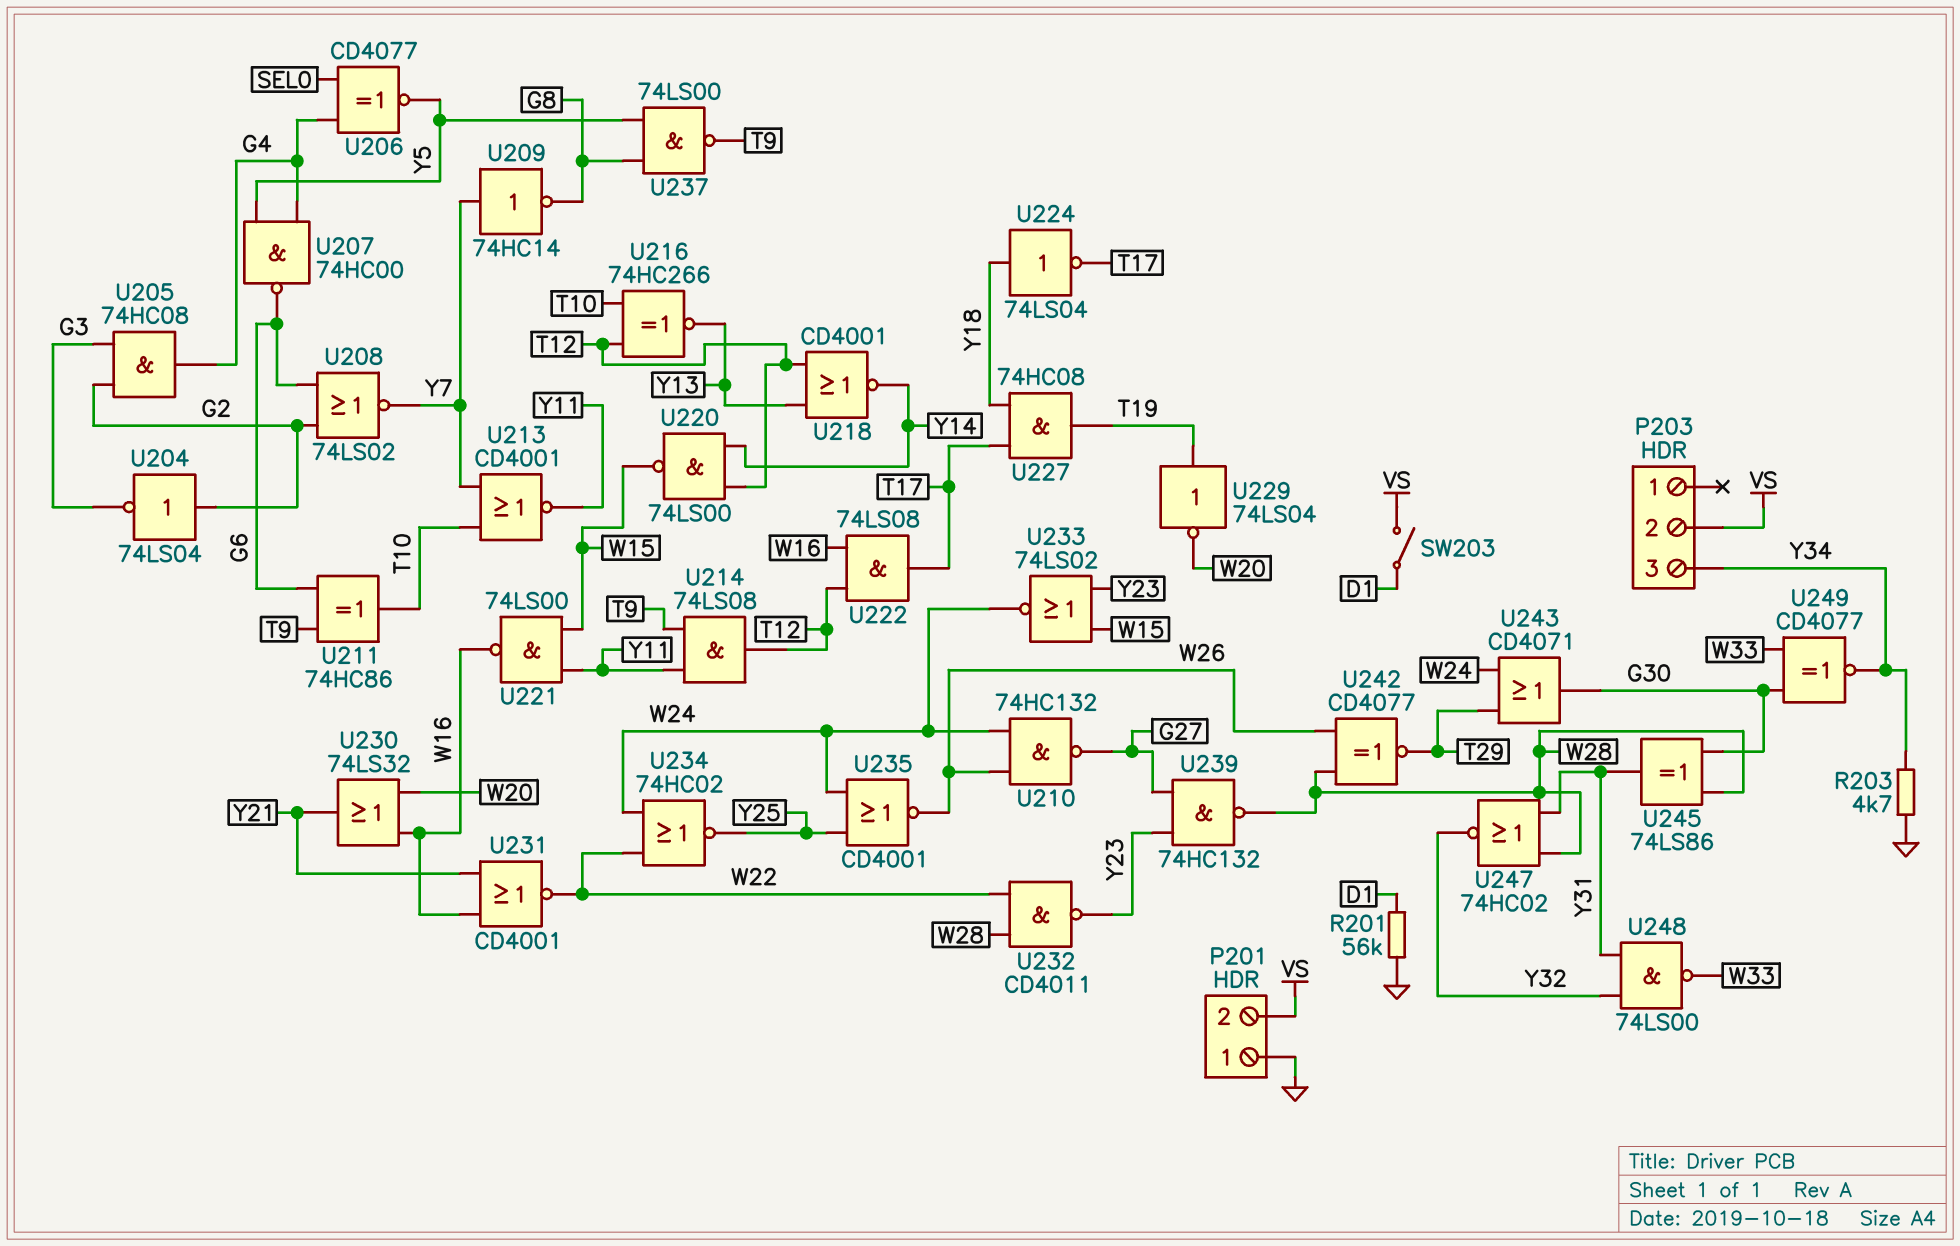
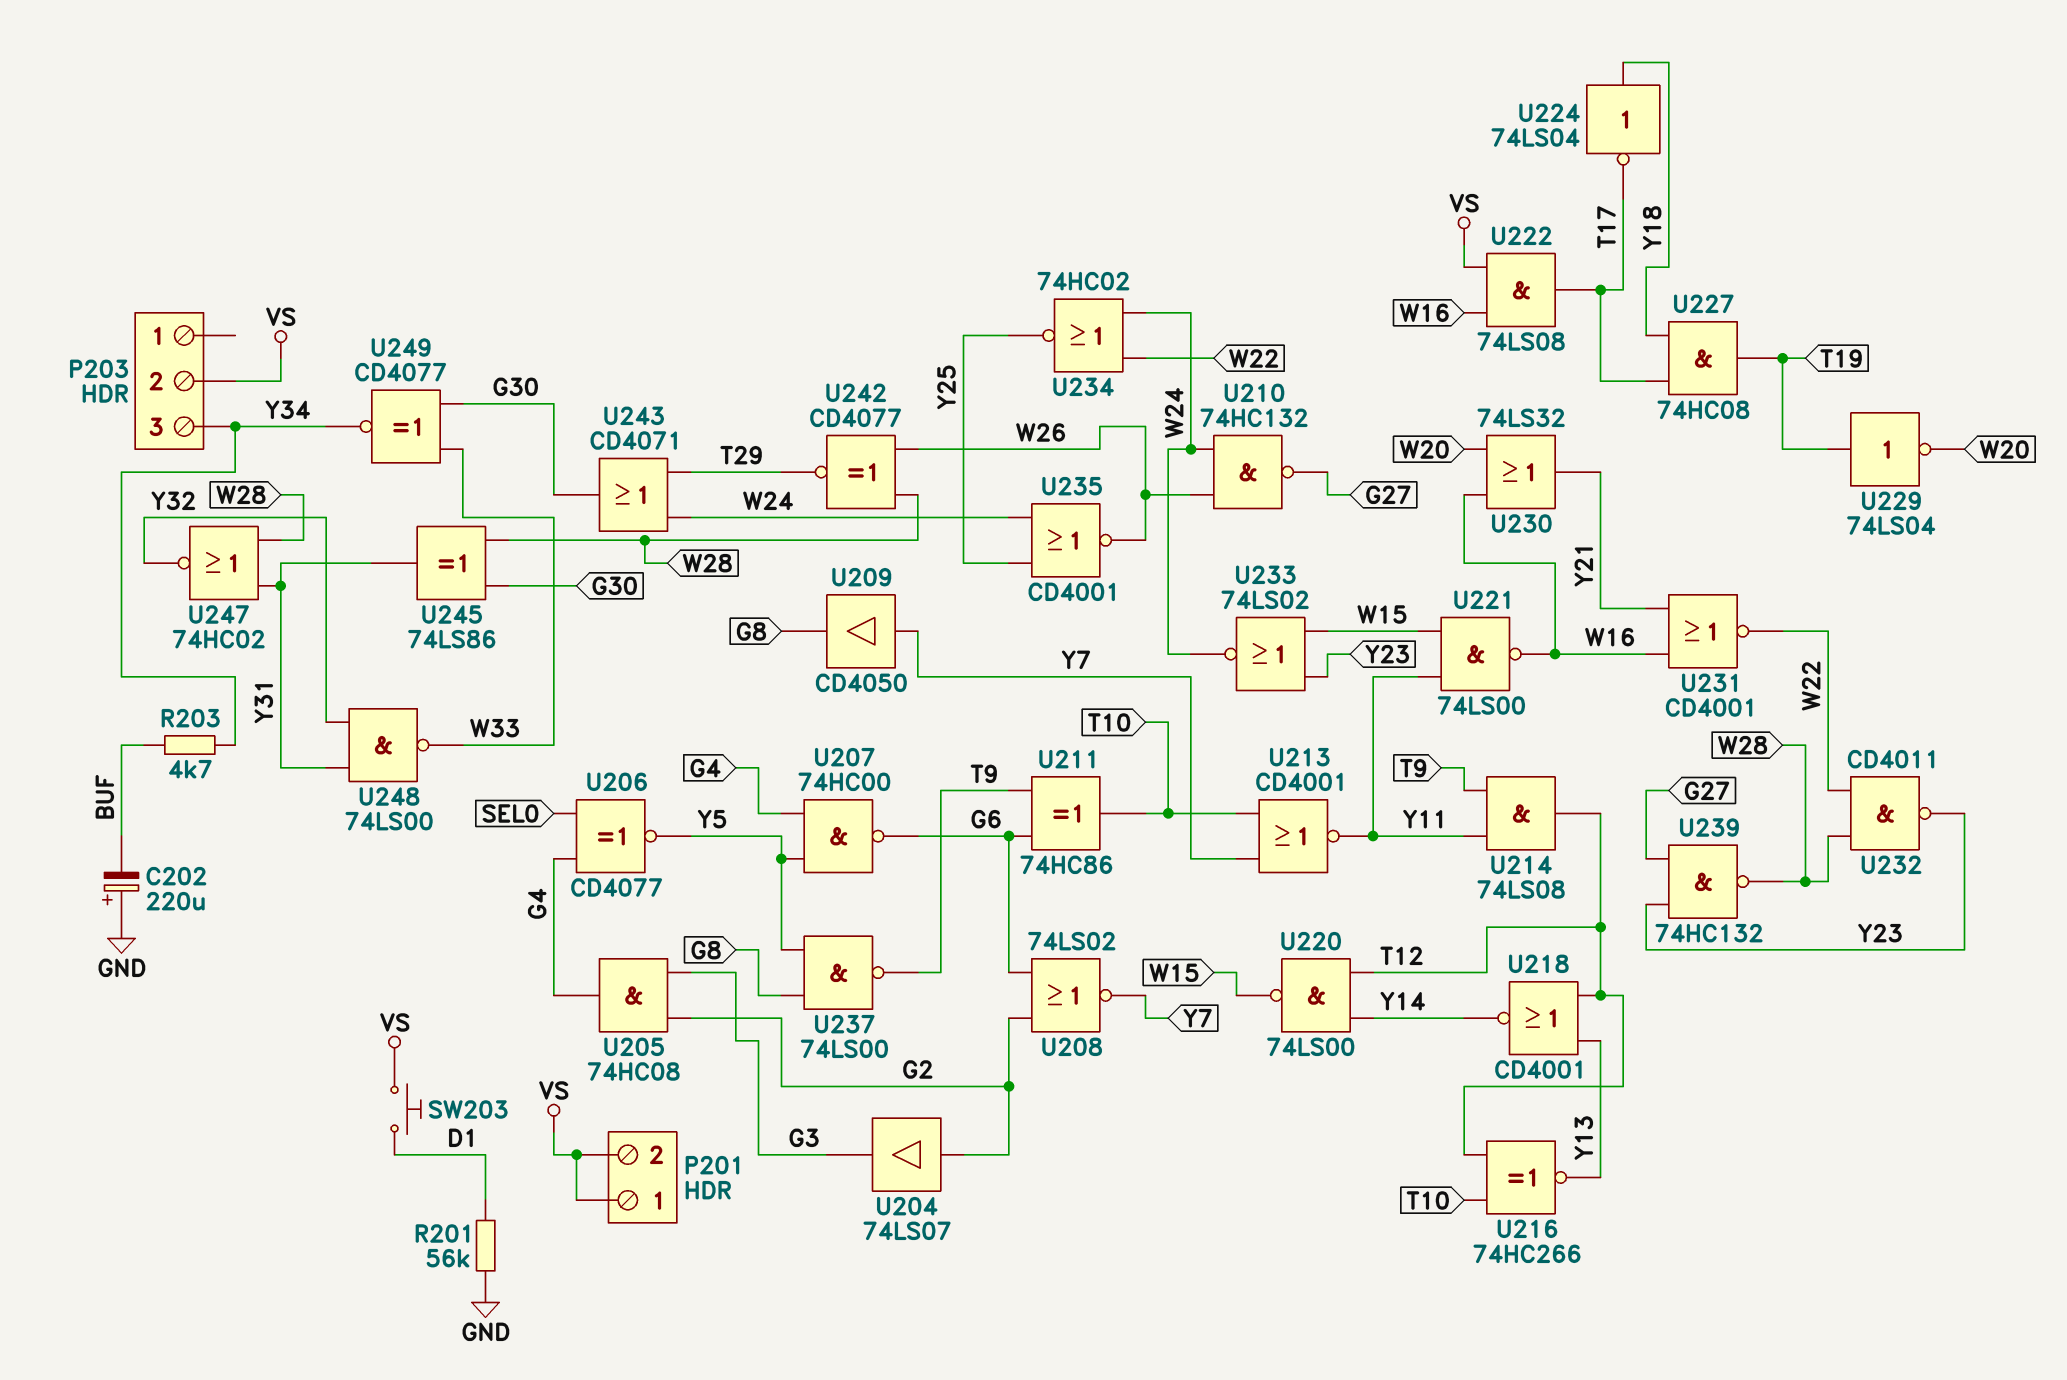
C202: none -> 220uF (plus GND, minus BUF)
P201 pin 1: GND -> VS
R203: 4.7k (GND, Y34) -> 4.7k (BUF, Y34)
SW203: switch (D1, VS) -> button (D1, VS)
U204: NOT 74LS04 (in G2, out G3) -> buffer 74LS07 (in G2, out G3)
U209: NOT 74HC14 (in Y7, out G8) -> buffer CD4050 (in Y7, out G8)
U222: AND 74LS08 (in T12, in W16, out T17) -> AND 74LS08 (in VS, in W16, out T17)

